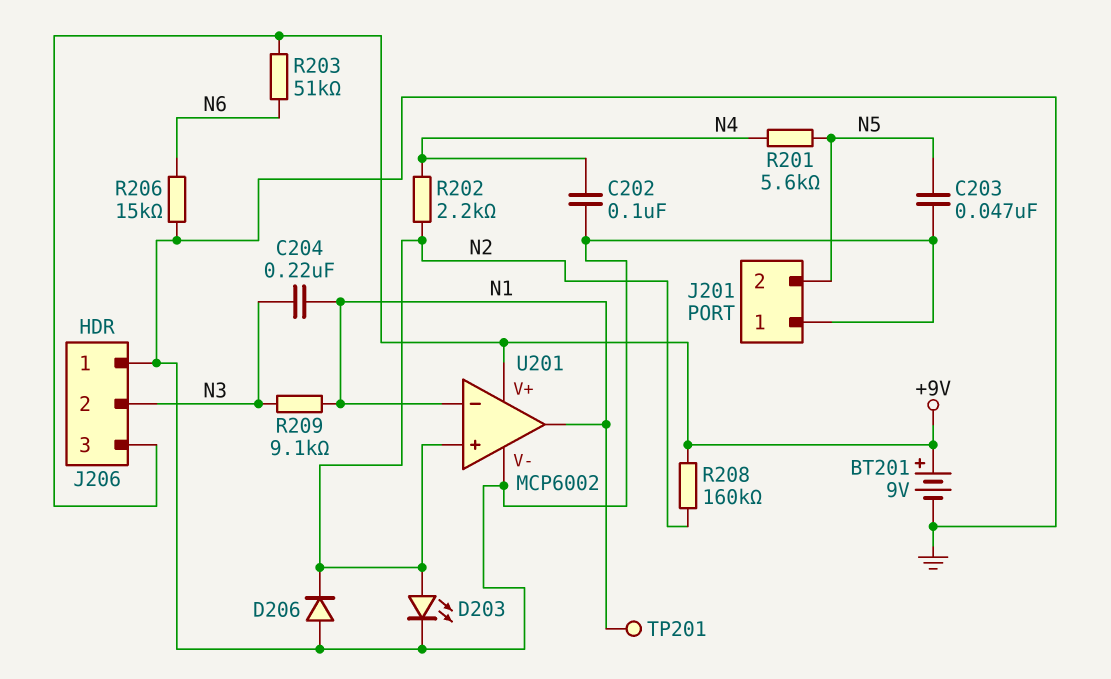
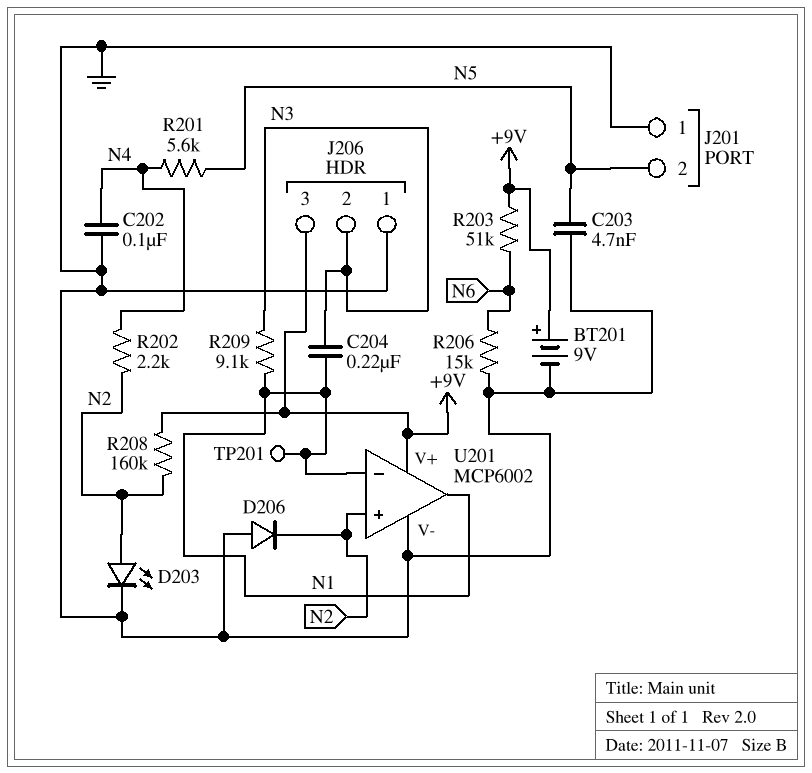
C203: 47nF (GND, N5) -> 4.7nF (GND, N5)

